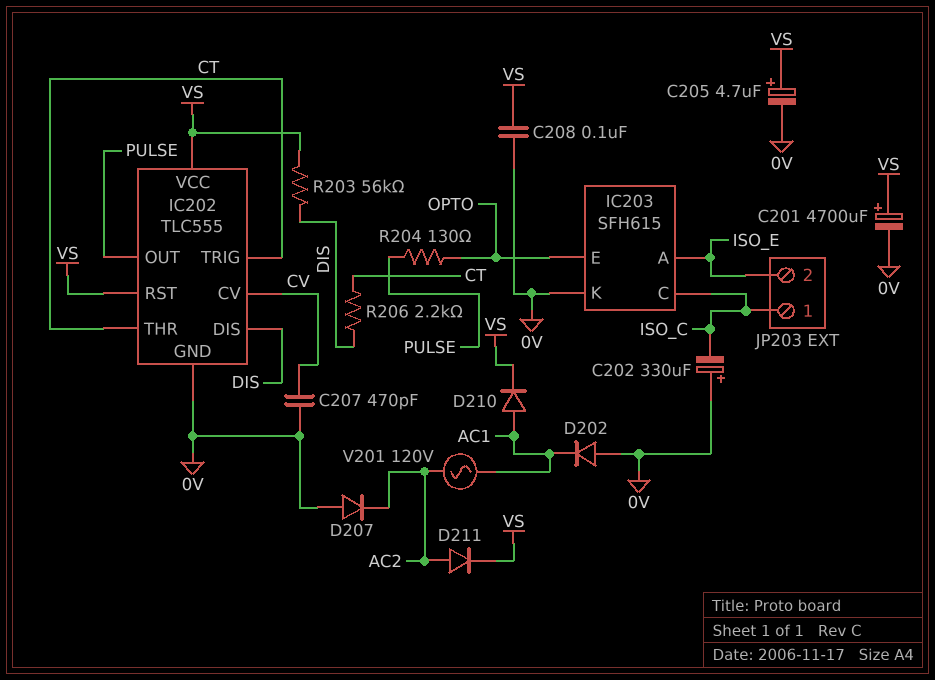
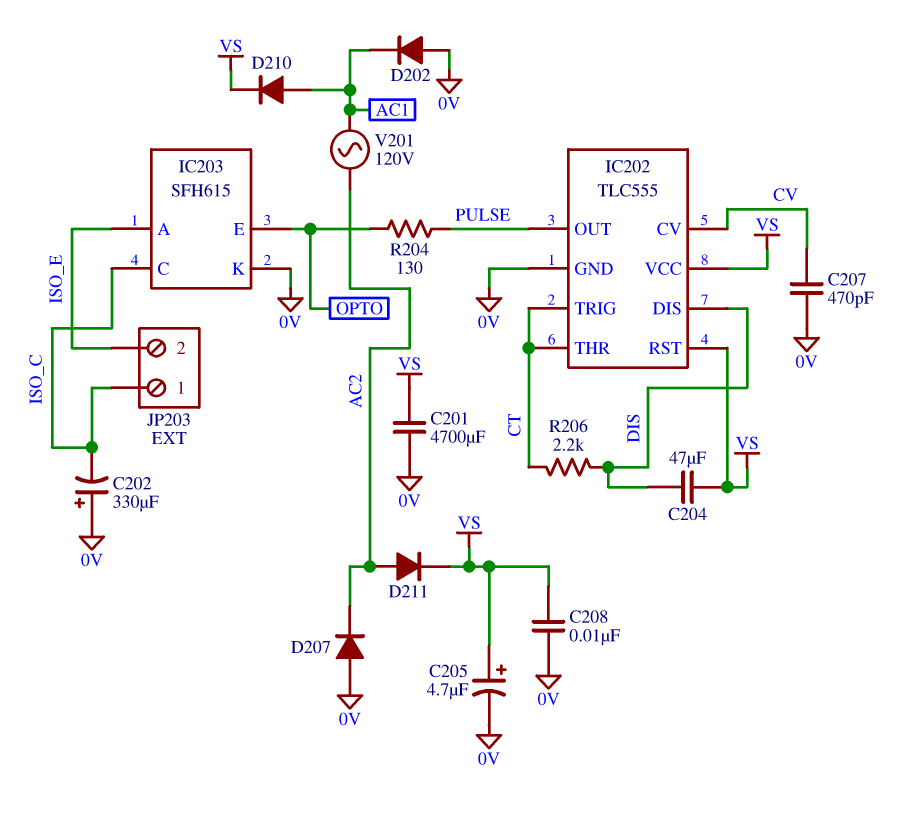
C201: 4700uF (plus VS, minus 0V) -> 4700uF (0V, VS)
C204: none -> 47uF (DIS, VS)
C208: 100nF (0V, VS) -> 10nF (0V, VS)
R203: 56k (DIS, VS) -> none

